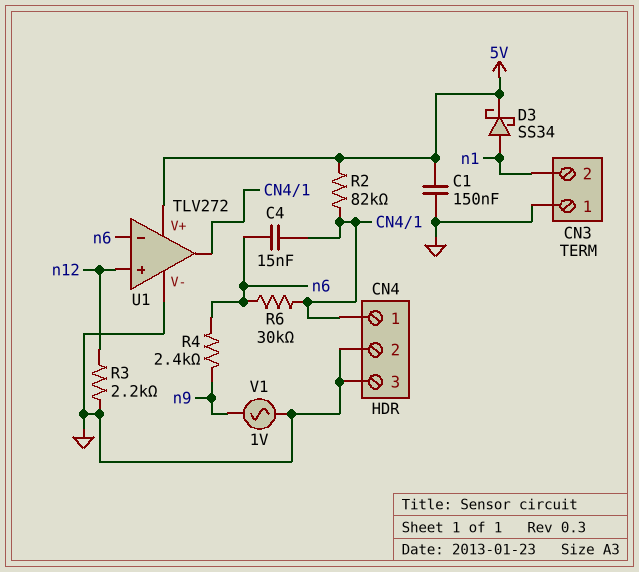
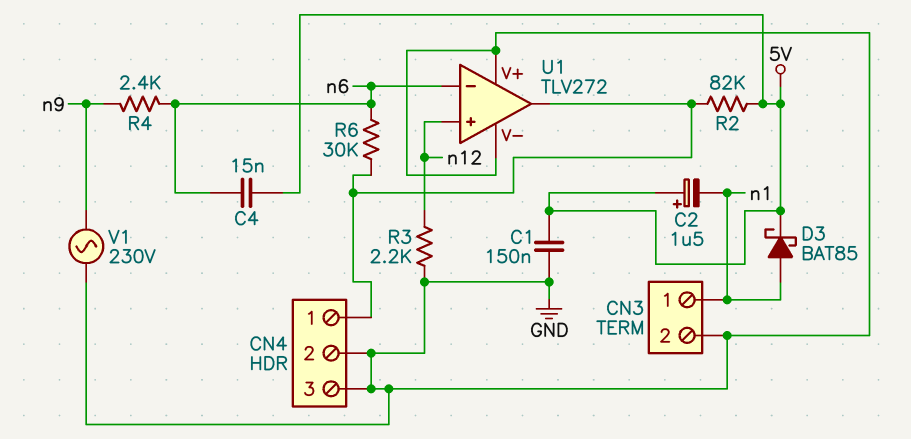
C2: none -> 1.5uF (plus 5V, minus n1)
C4: 15nF (CN4/1, n6) -> 15nF (5V, n6)
CN3 pin 1: GND -> n1
CN3 pin 2: n1 -> GND
D3: schottky SS34 (A n1, K 5V) -> schottky BAT85 (A n1, K 5V)
U1 pin V+: 5V -> GND
V1: AC 1V (GND, n9) -> AC 230V (GND, n9)

